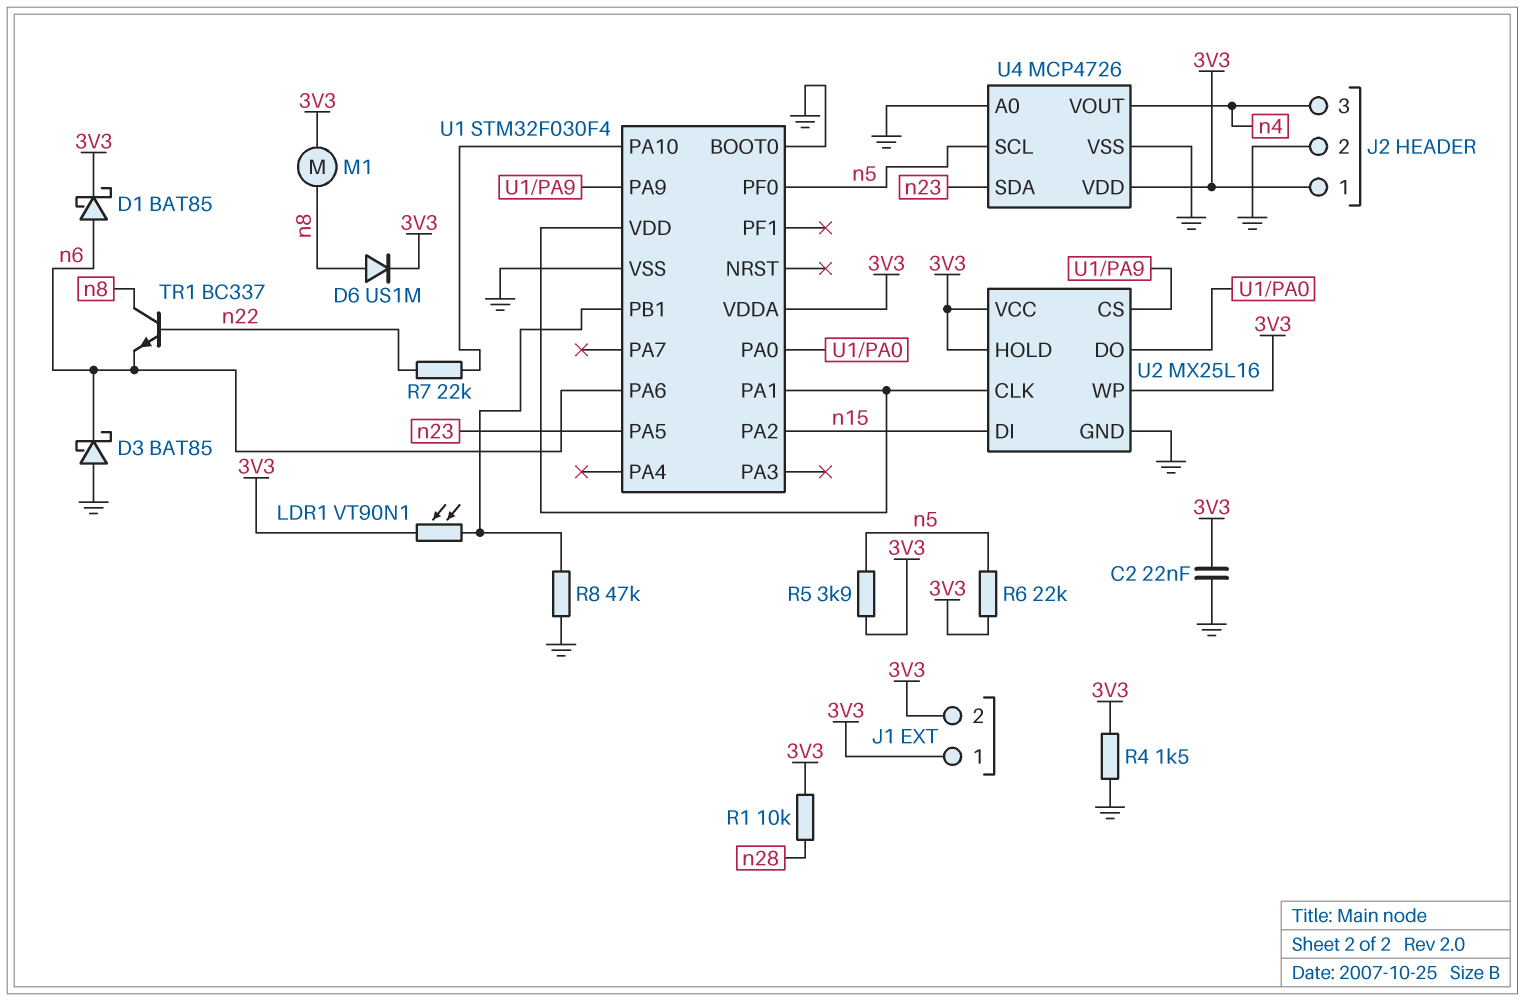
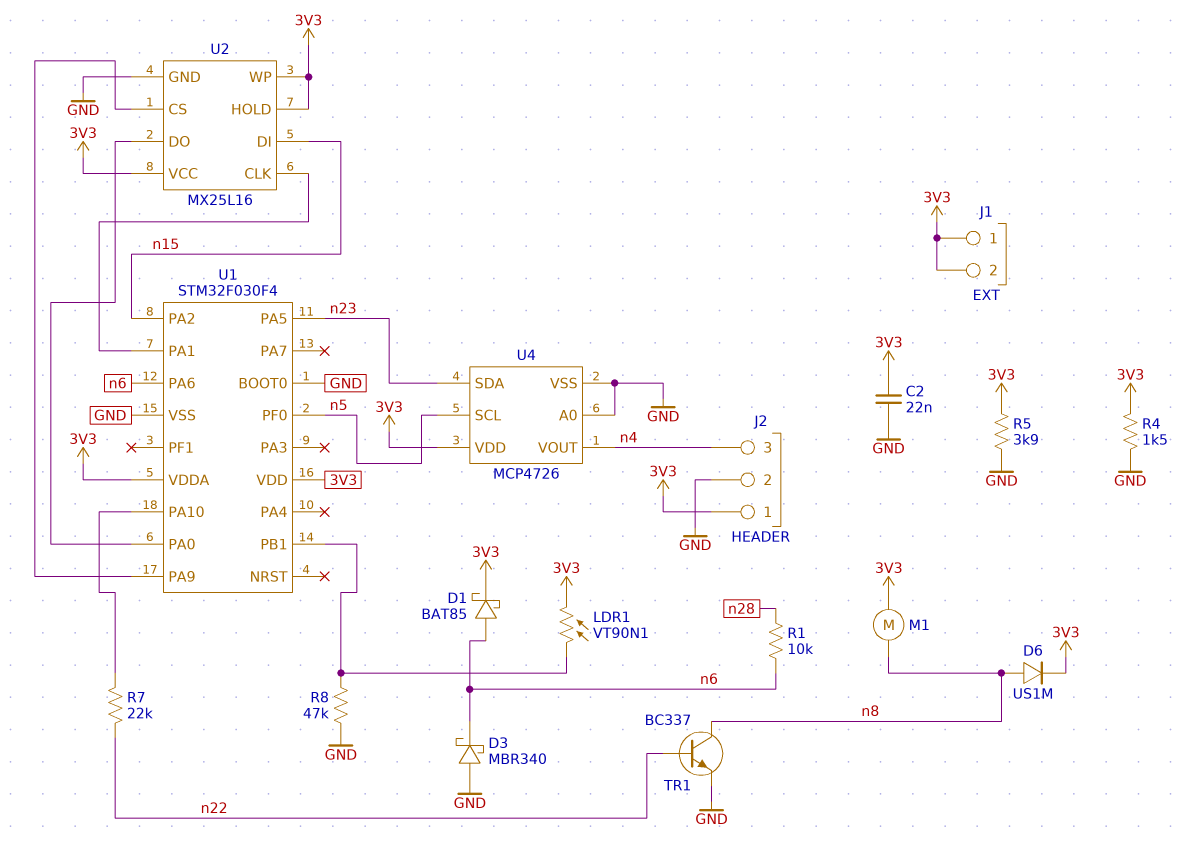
D3: schottky BAT85 (A GND, K n6) -> schottky MBR340 (A GND, K n6)
R1: 10k (3V3, n28) -> 10k (n6, n28)
R5: 3.9k (3V3, n5) -> 3.9k (3V3, GND)
R6: 22k (3V3, n5) -> none
TR1: NPN BC337 (B n22, C n8, E n6) -> NPN BC337 (B n22, C n8, E GND)
U1 pin VDD: U1/PA1 -> 3V3

